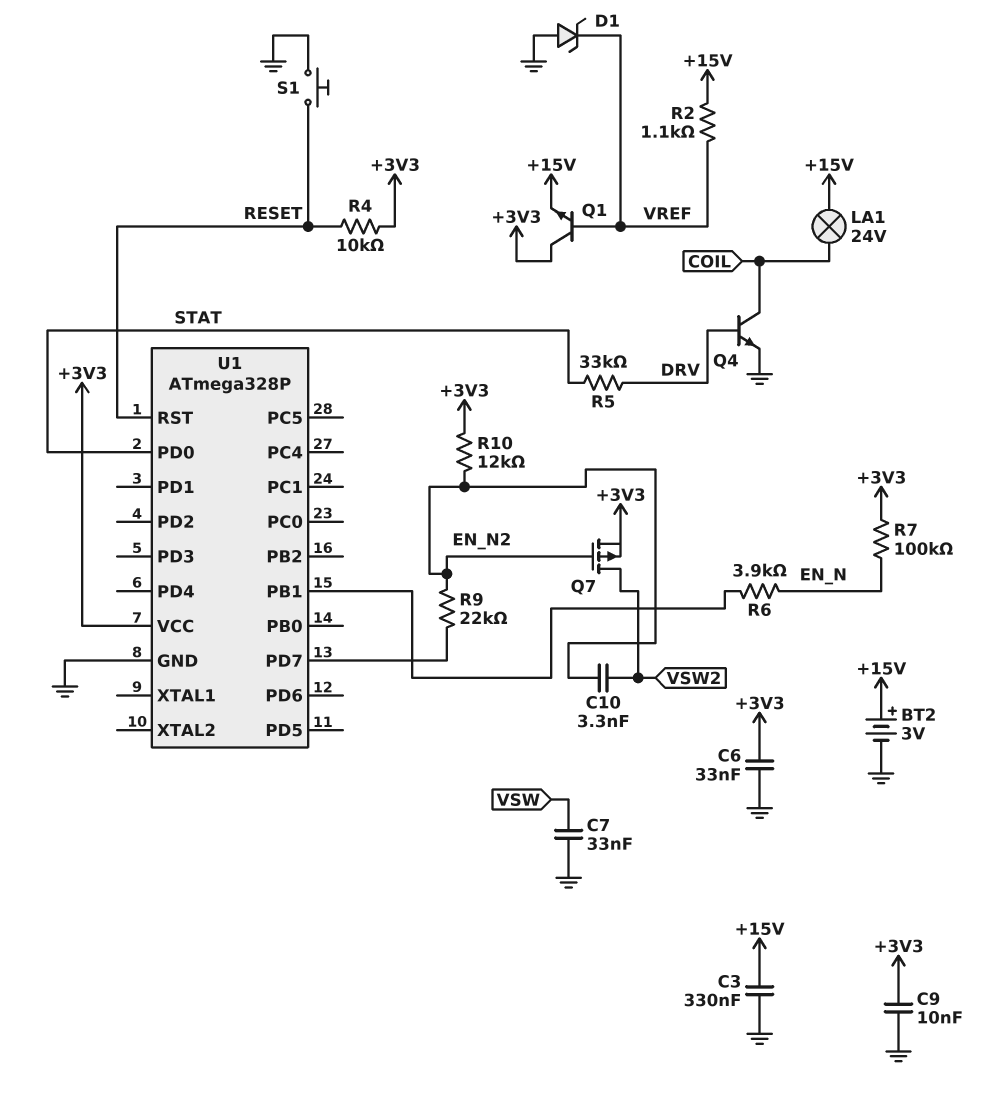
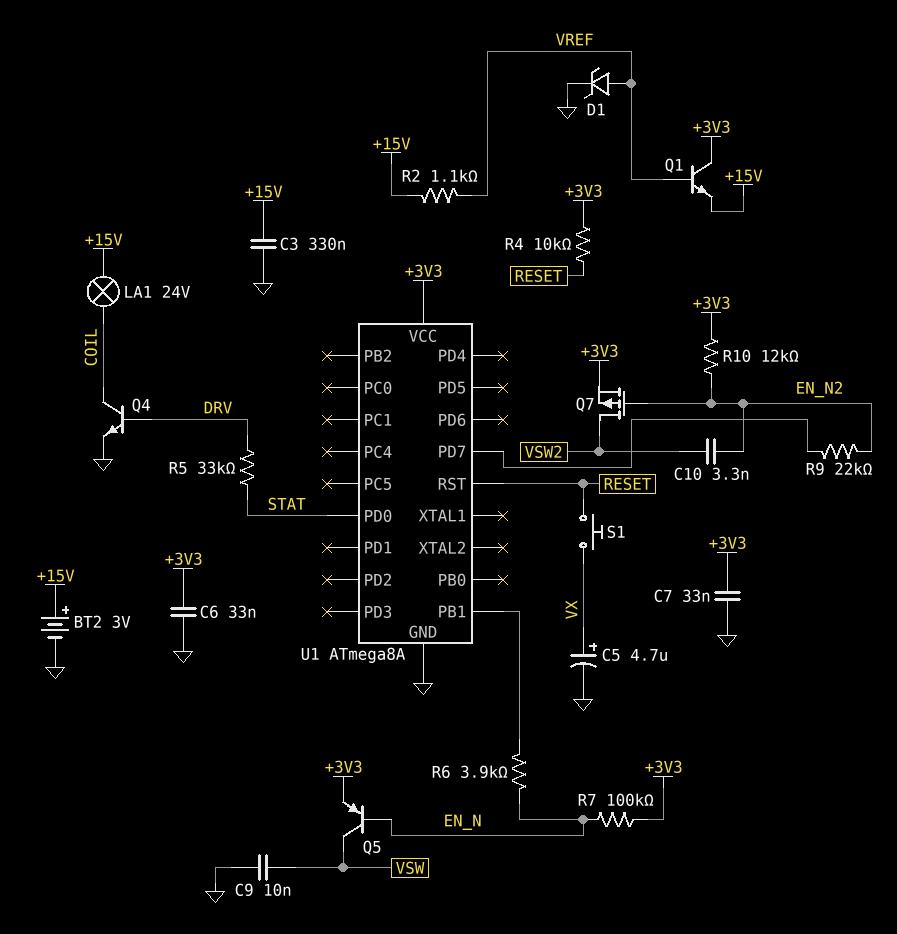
C5: none -> 4.7uF (plus VX, minus GND)
C7: 33nF (GND, VSW) -> 33nF (+3V3, GND)
C9: 10nF (+3V3, GND) -> 10nF (GND, VSW)
D1: zener (A GND, K VREF) -> zener (A VREF, K GND)
Q5: none -> PNP (B EN_N, C VSW, E +3V3)
S1: button (GND, RESET) -> button (RESET, VX)
U1: ATmega328P -> ATmega8A

